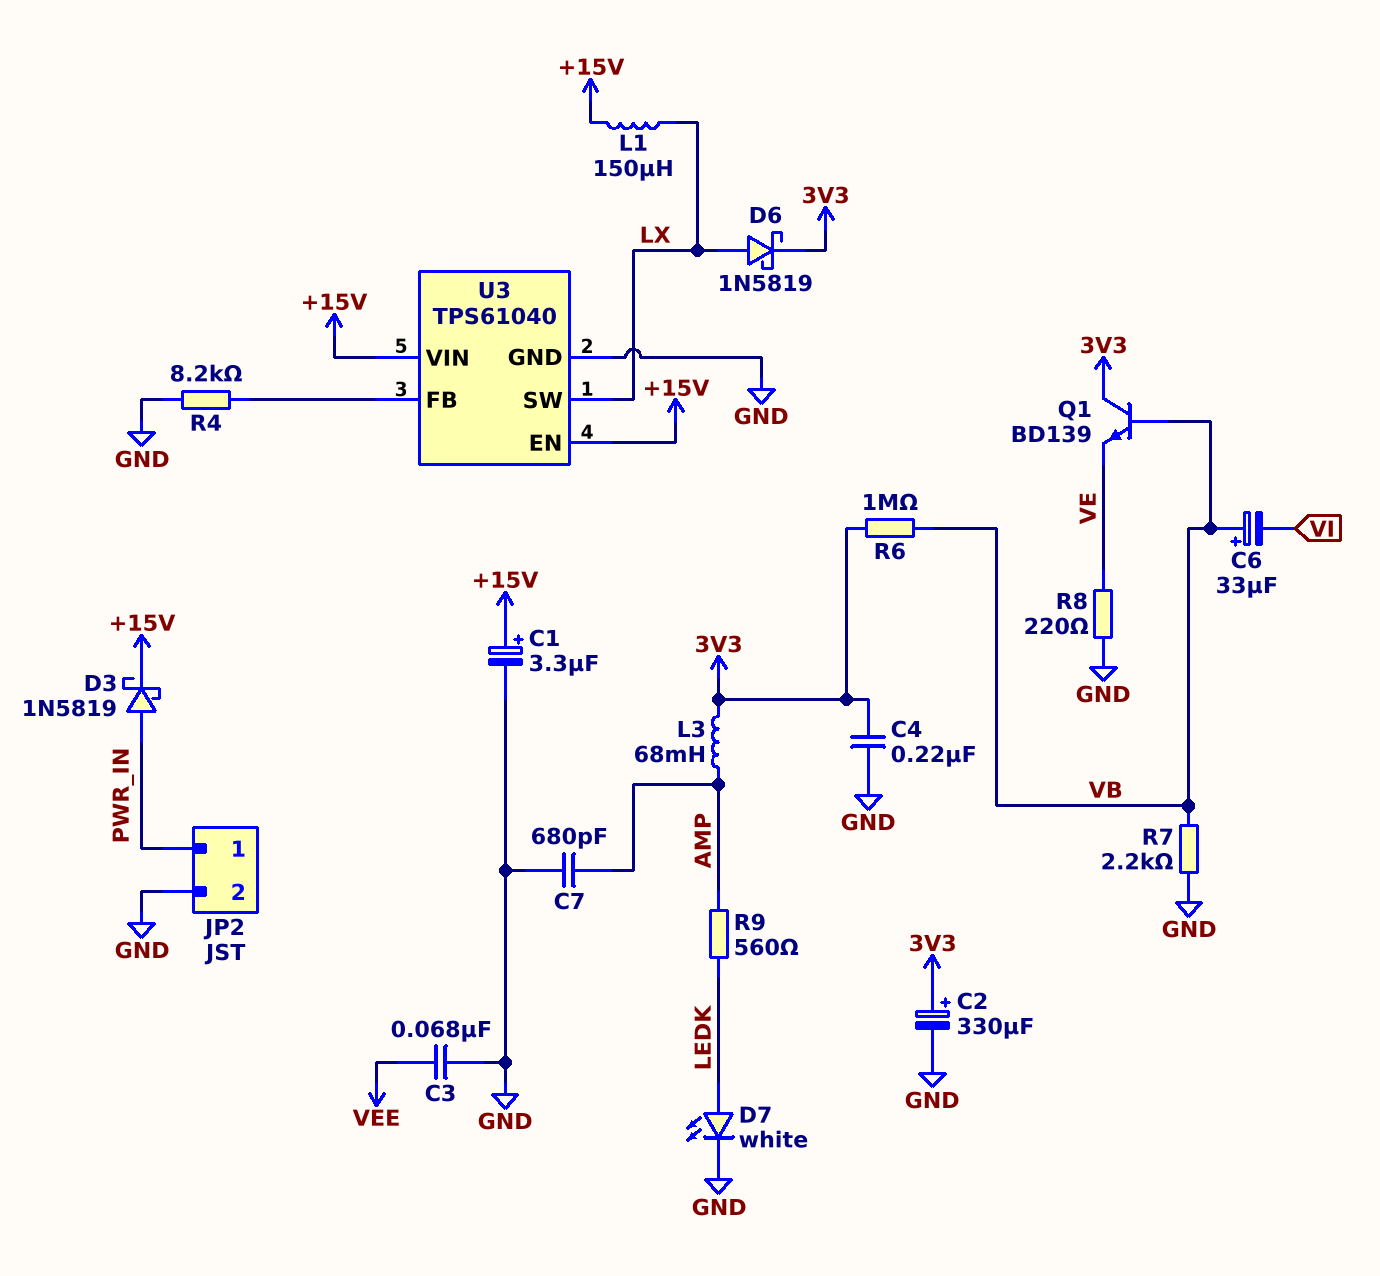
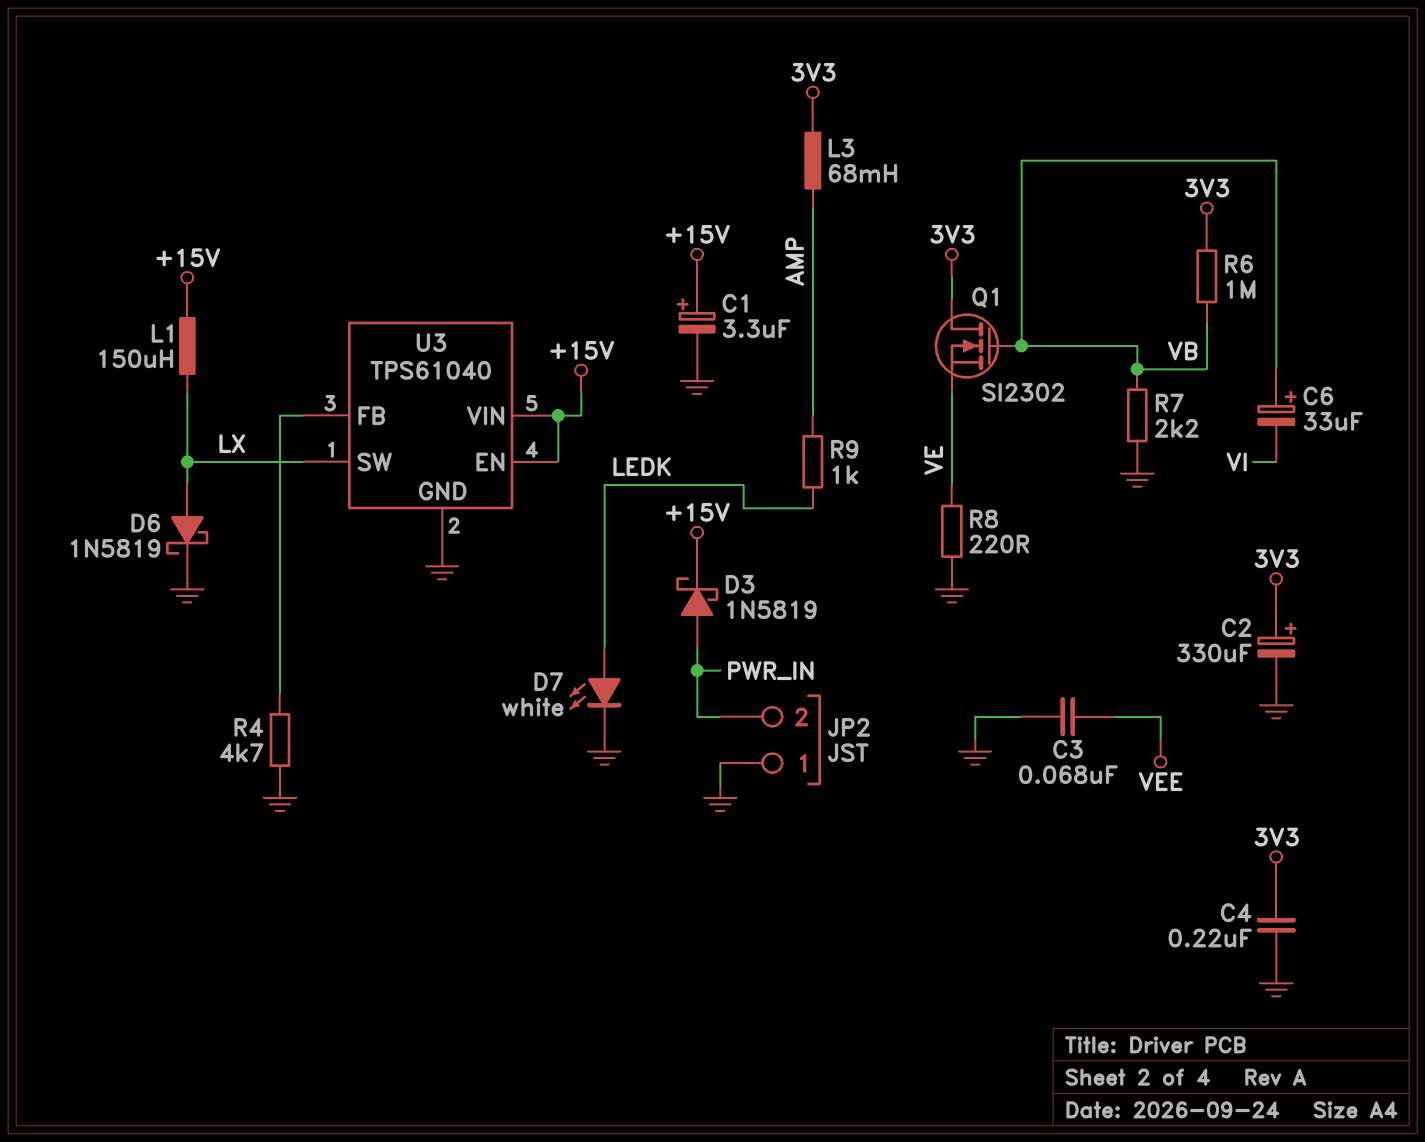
C7: 680pF (AMP, GND) -> none
D6: schottky 1N5819 (A LX, K 3V3) -> schottky 1N5819 (A LX, K GND)
JP2 pin 1: PWR_IN -> GND
JP2 pin 2: GND -> PWR_IN
Q1: NPN BD139 (B VB, C 3V3, E VE) -> NMOS SI2302 (G VB, D 3V3, S VE)
R4: 8.2k (GND, U3/FB) -> 4.7k (GND, U3/FB)
R9: 560 (AMP, LEDK) -> 1k (AMP, LEDK)

